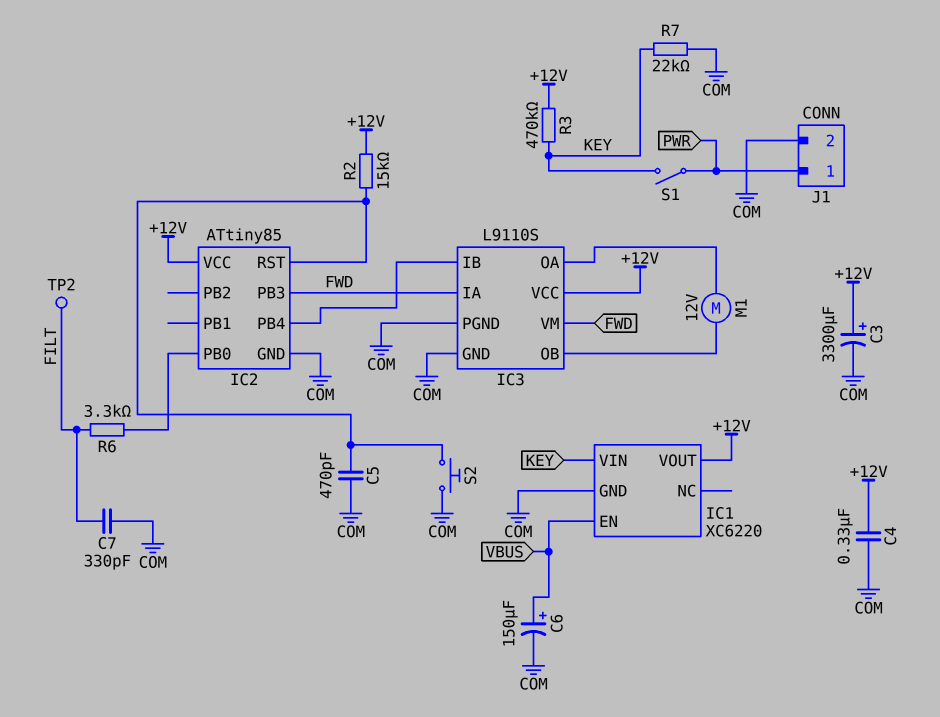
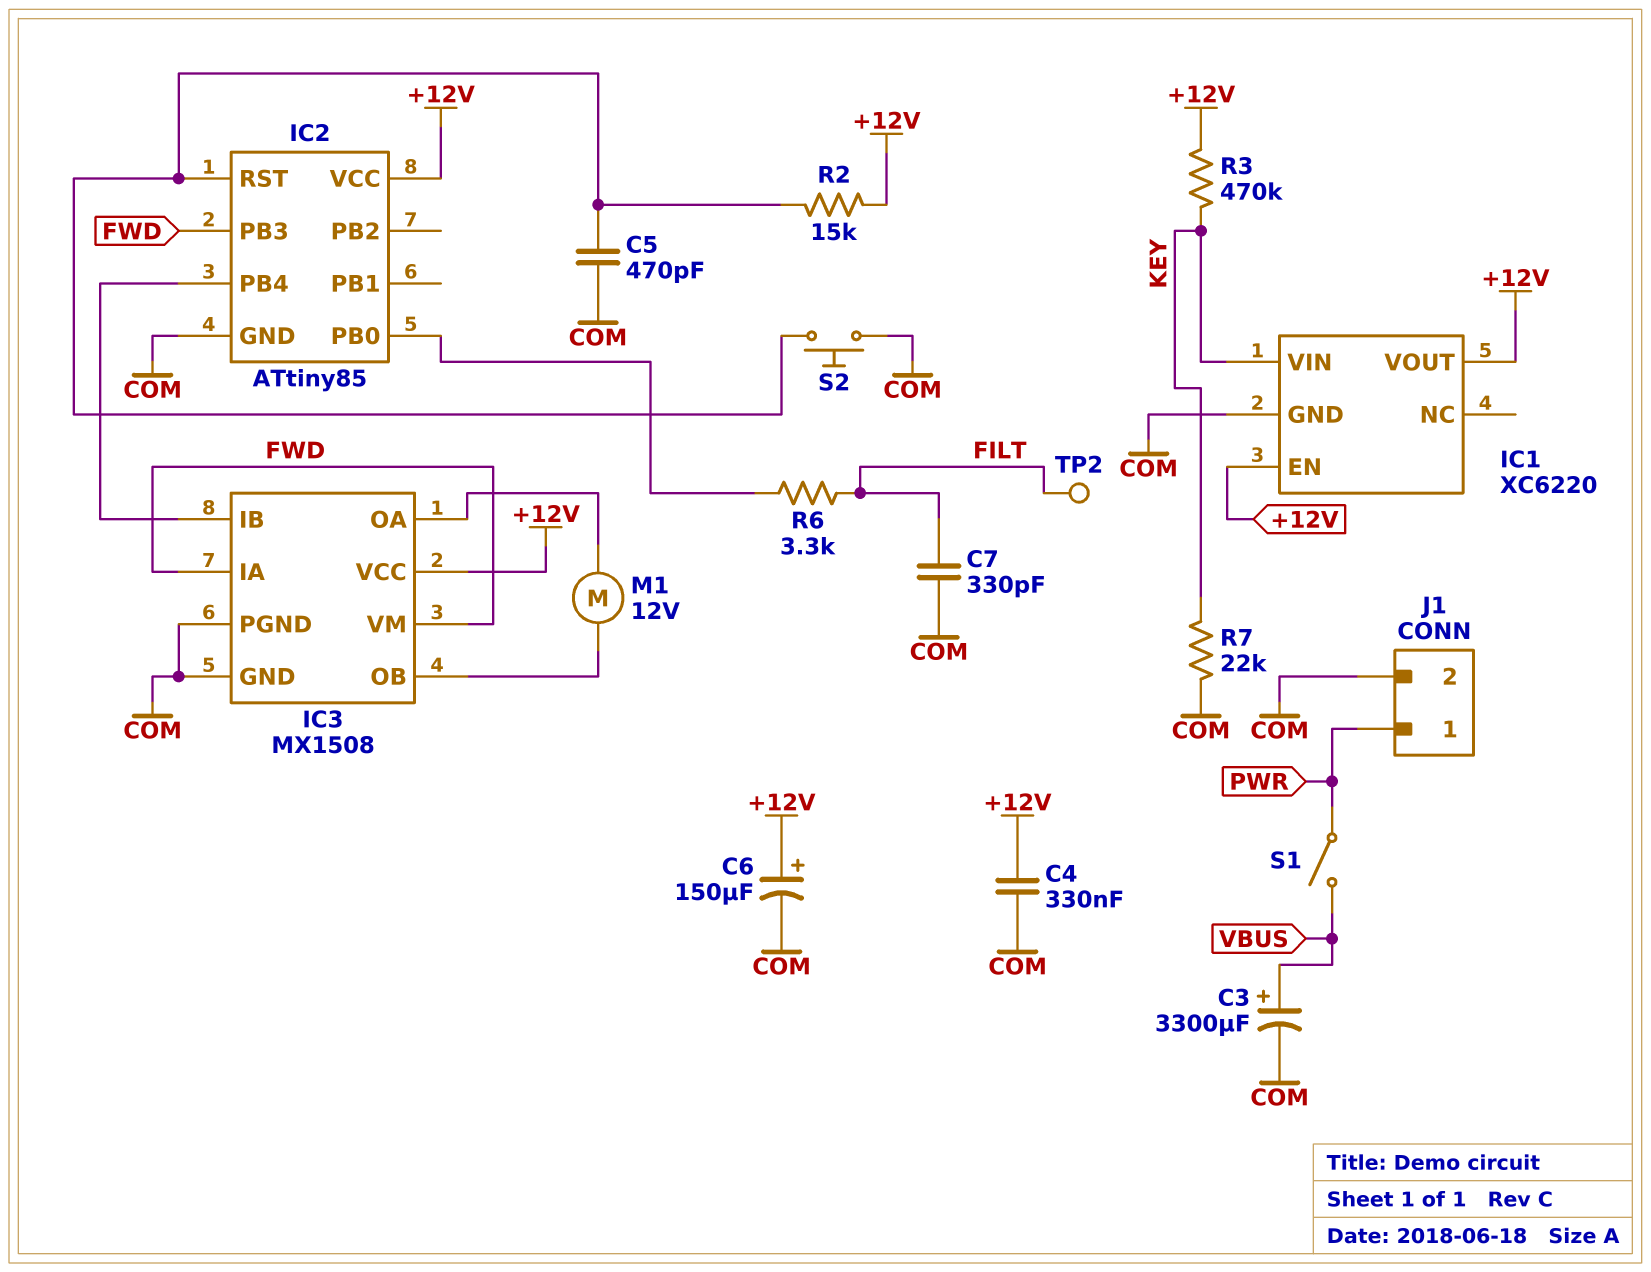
C3: 3300uF (plus +12V, minus COM) -> 3300uF (plus VBUS, minus COM)
C6: 150uF (plus VBUS, minus COM) -> 150uF (plus +12V, minus COM)
IC1 pin EN: VBUS -> +12V
IC3: L9110S -> MX1508
S1: switch (KEY, PWR) -> switch (PWR, VBUS)

